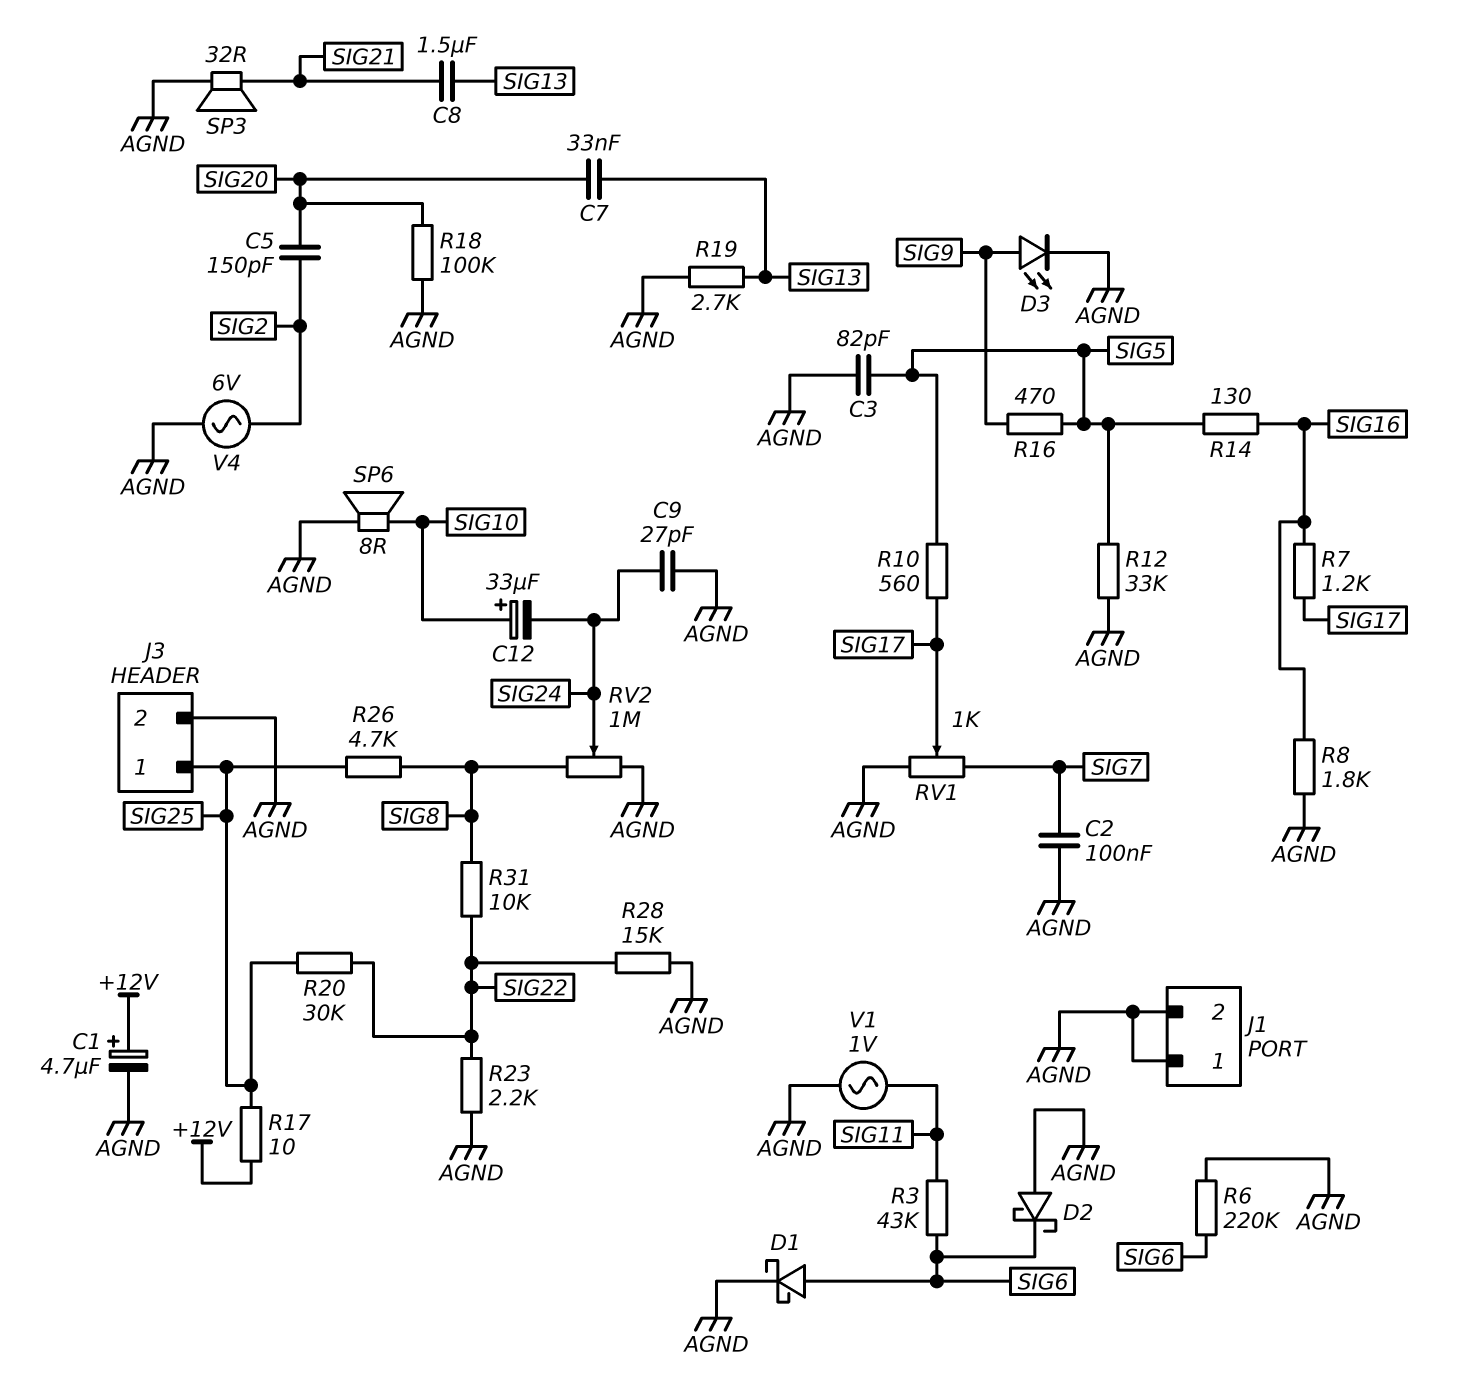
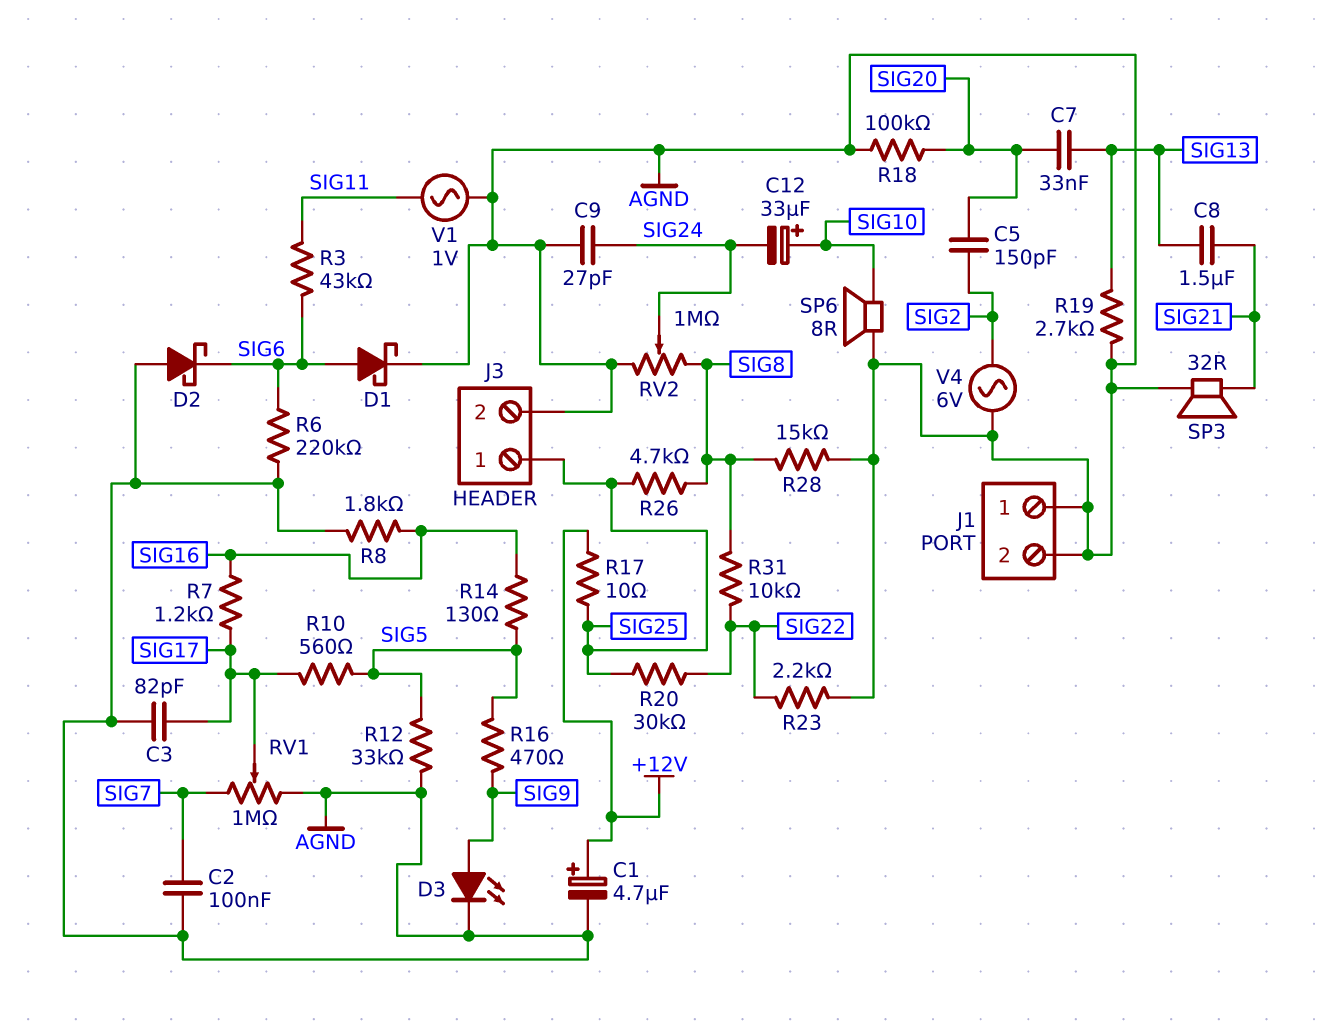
C3: 82pF (AGND, SIG5) -> 82pF (AGND, SIG17)
R28: 15k (AGND, SIG22) -> 15k (AGND, SIG8)
RV1: 1k (AGND, SIG7, wiper SIG17) -> 1M (AGND, SIG7, wiper SIG17)

